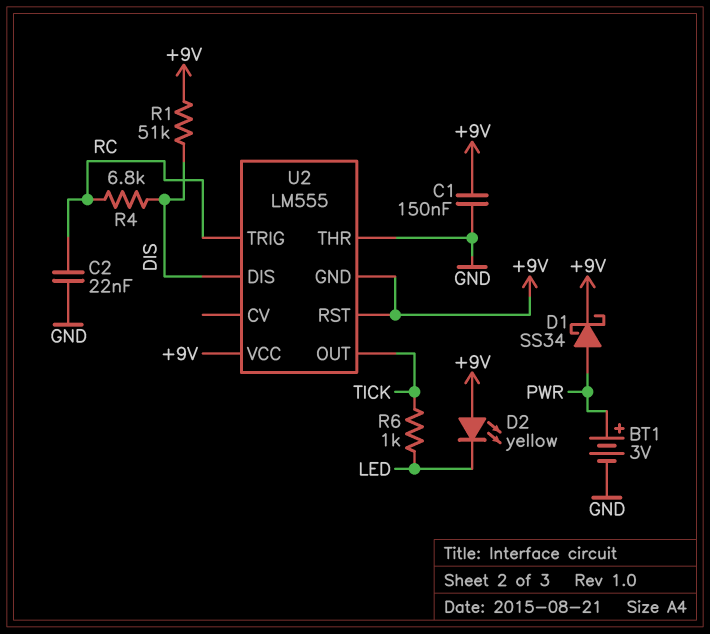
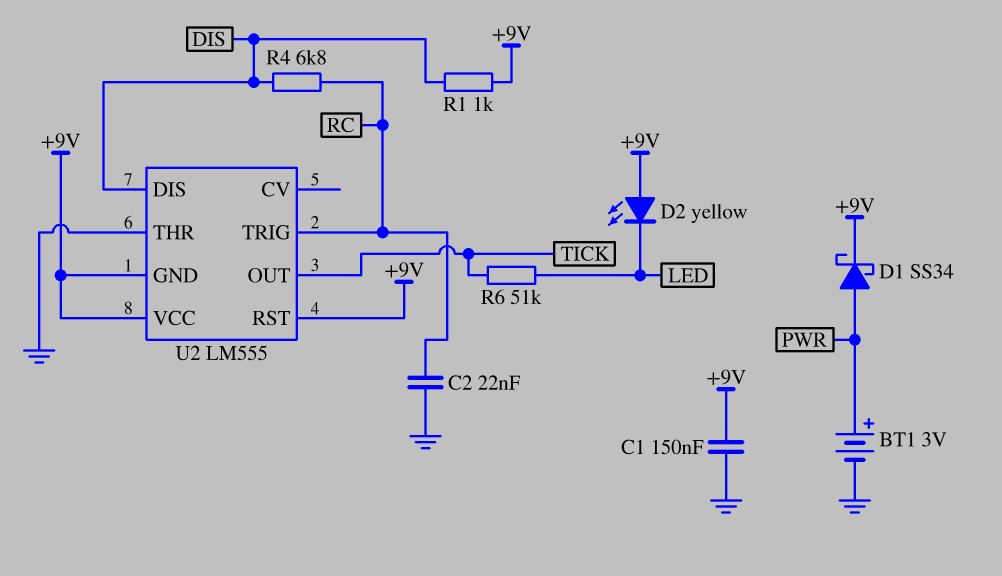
R1: 51k (+9V, DIS) -> 1k (+9V, DIS)
R6: 1k (LED, TICK) -> 51k (LED, TICK)

